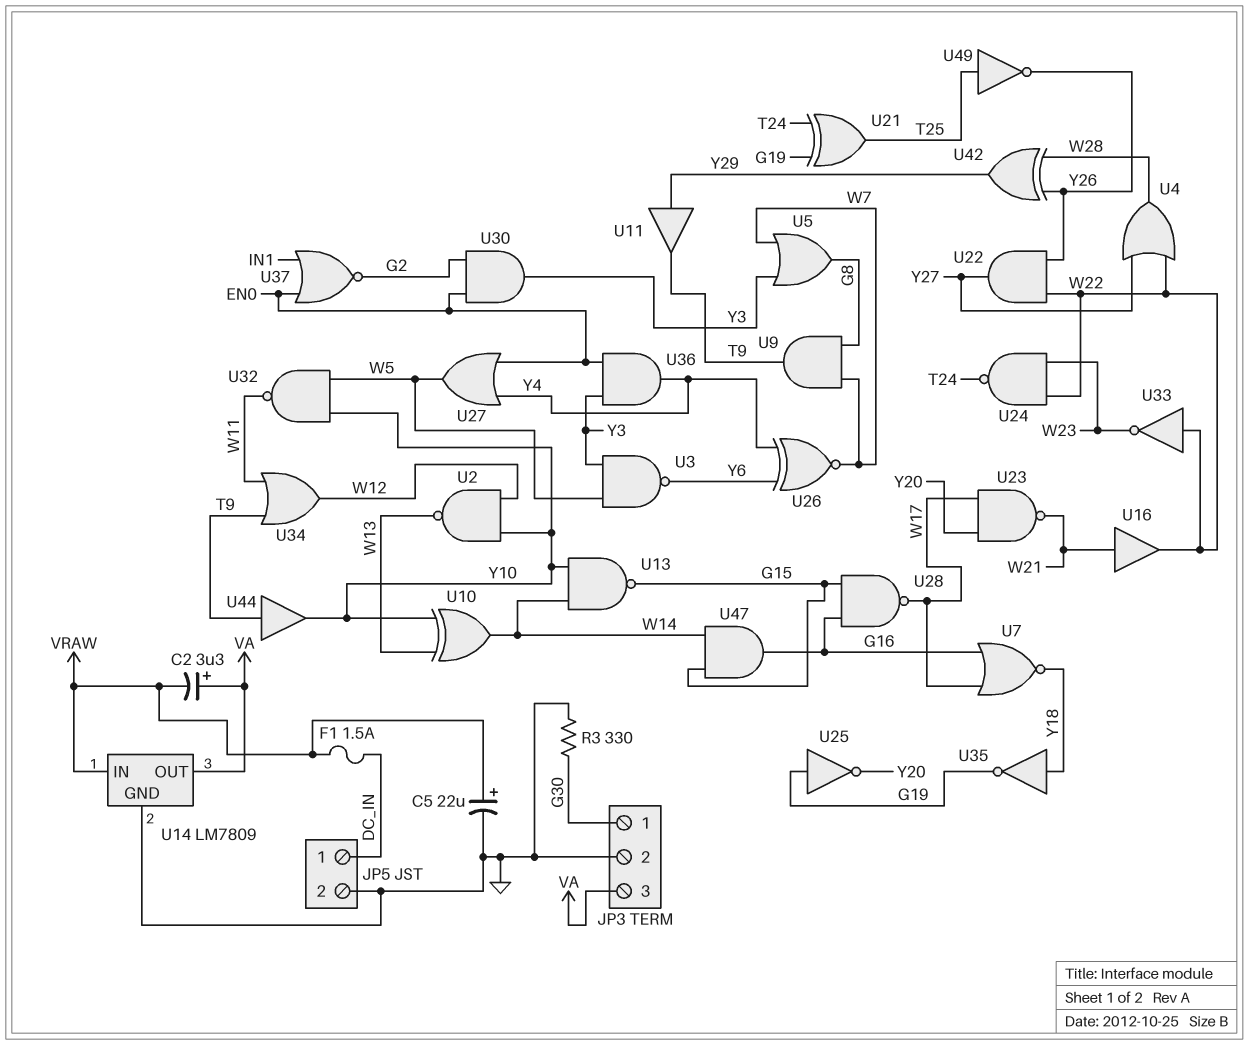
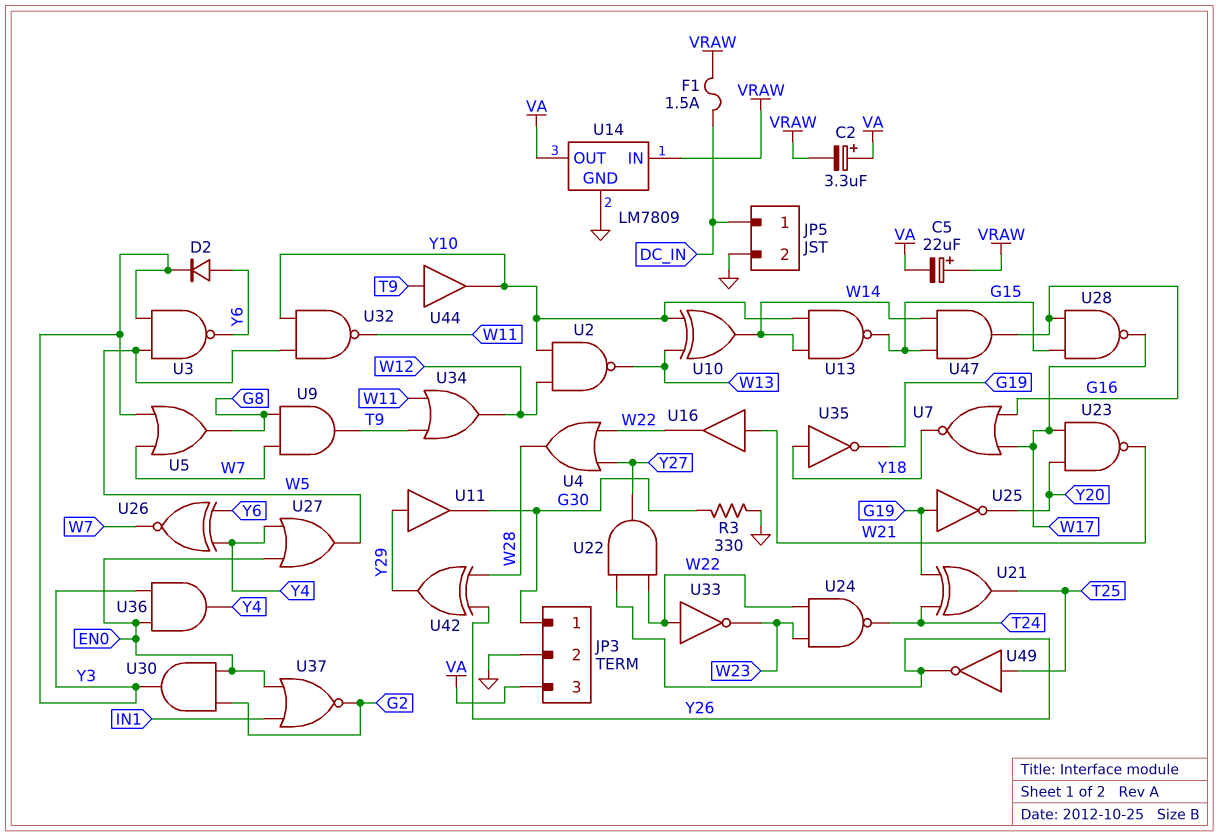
C5: 22uF (plus VRAW, minus GND) -> 22uF (plus VRAW, minus VA)
D2: none -> diode (A Y6, K Y3)
U11: buffer (in Y29, out T9) -> buffer (in Y29, out G30)

